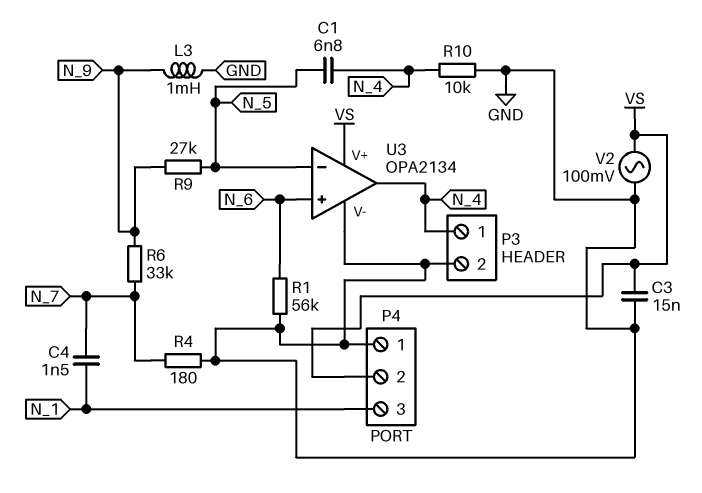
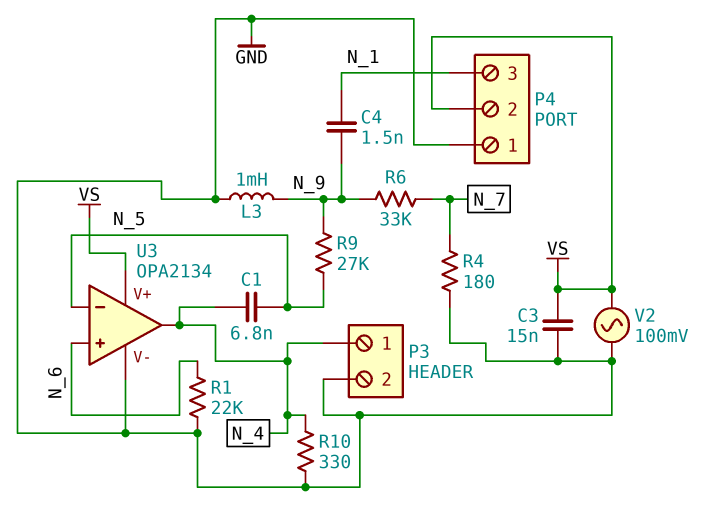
C4: 1.5nF (N_1, N_7) -> 1.5nF (N_1, N_9)
R1: 56k (GND, N_6) -> 22k (GND, N_6)
R10: 10k (GND, N_4) -> 330 (GND, N_4)

